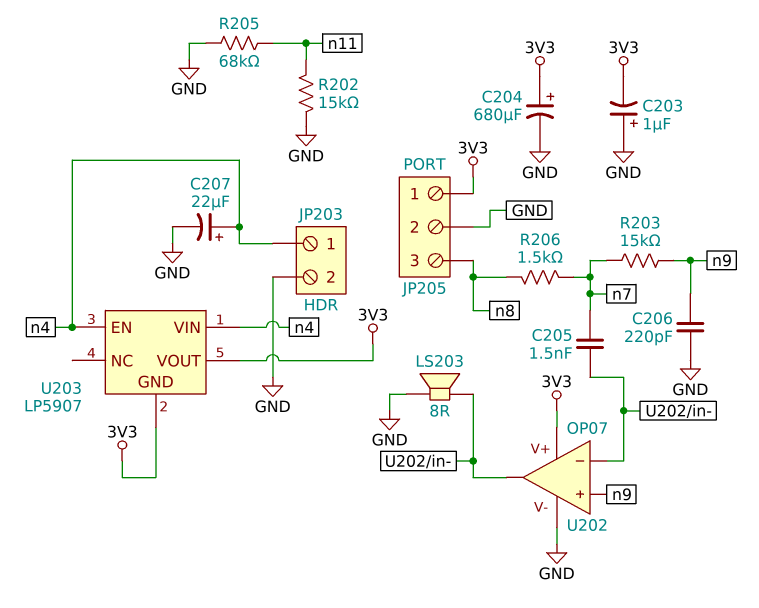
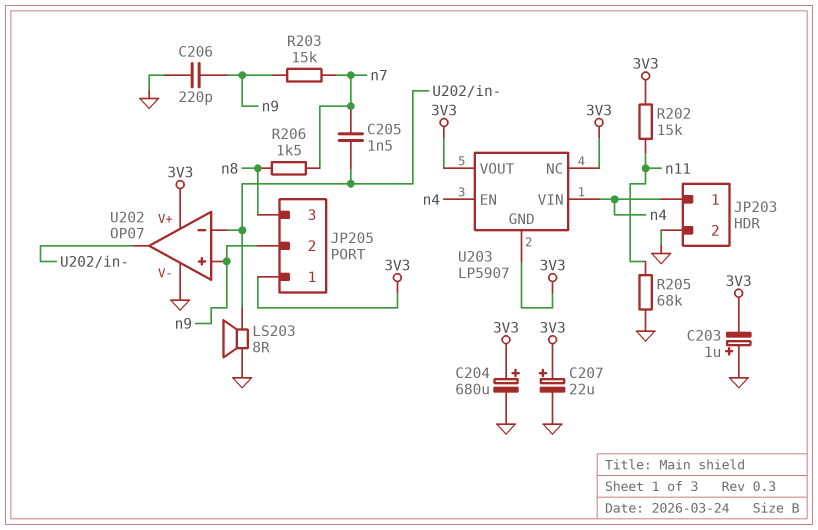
C207: 22uF (plus n4, minus GND) -> 22uF (plus 3V3, minus GND)
JP205 pin 2: GND -> n9
R202: 15k (GND, n11) -> 15k (3V3, n11)
U203 pin NC: none -> 3V3

